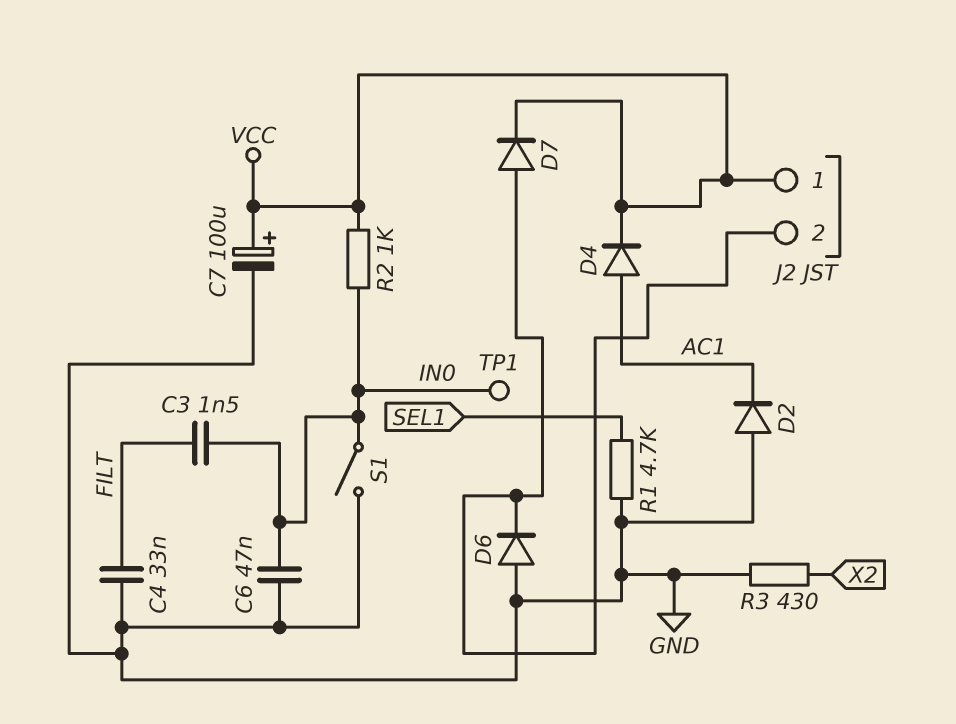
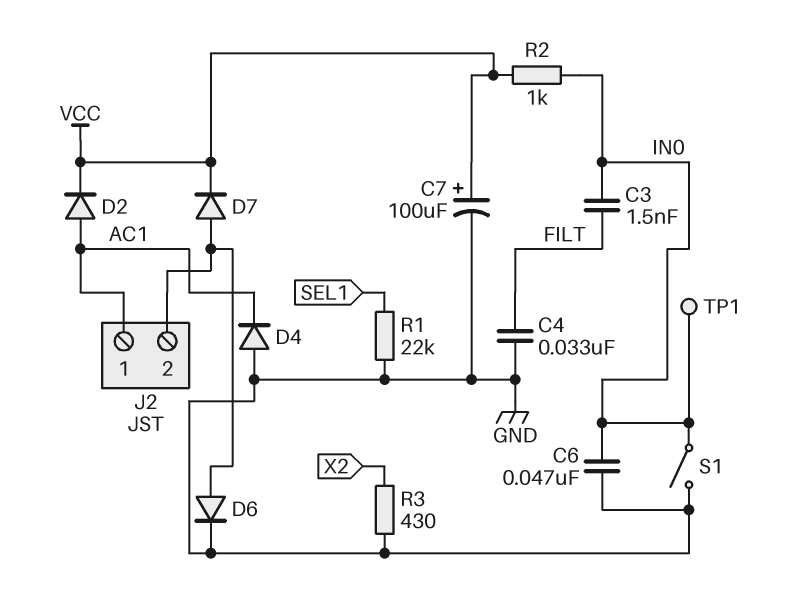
D2: diode (A GND, K AC1) -> diode (A AC1, K VCC)
D4: diode (A AC1, K VCC) -> diode (A GND, K AC1)
D6: diode (A GND, K J2/2) -> diode (A J2/2, K GND)
J2 pin 1: VCC -> AC1
R1: 4.7k (GND, SEL1) -> 22k (GND, SEL1)

